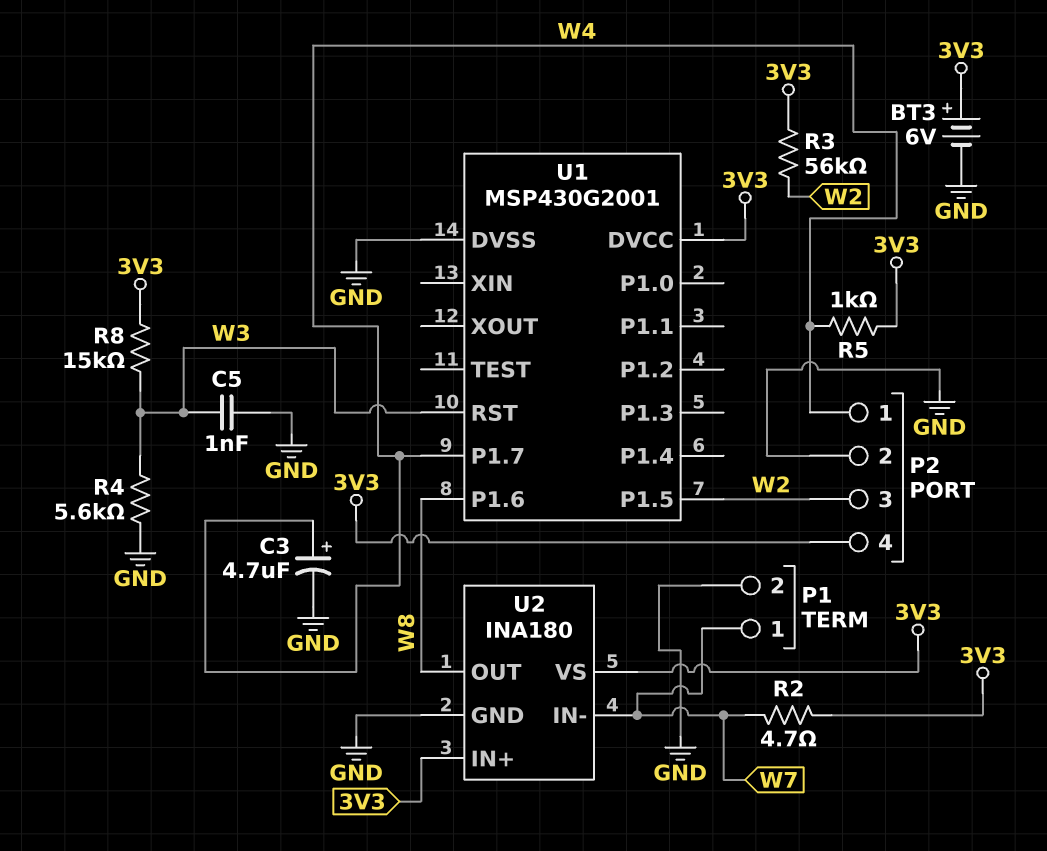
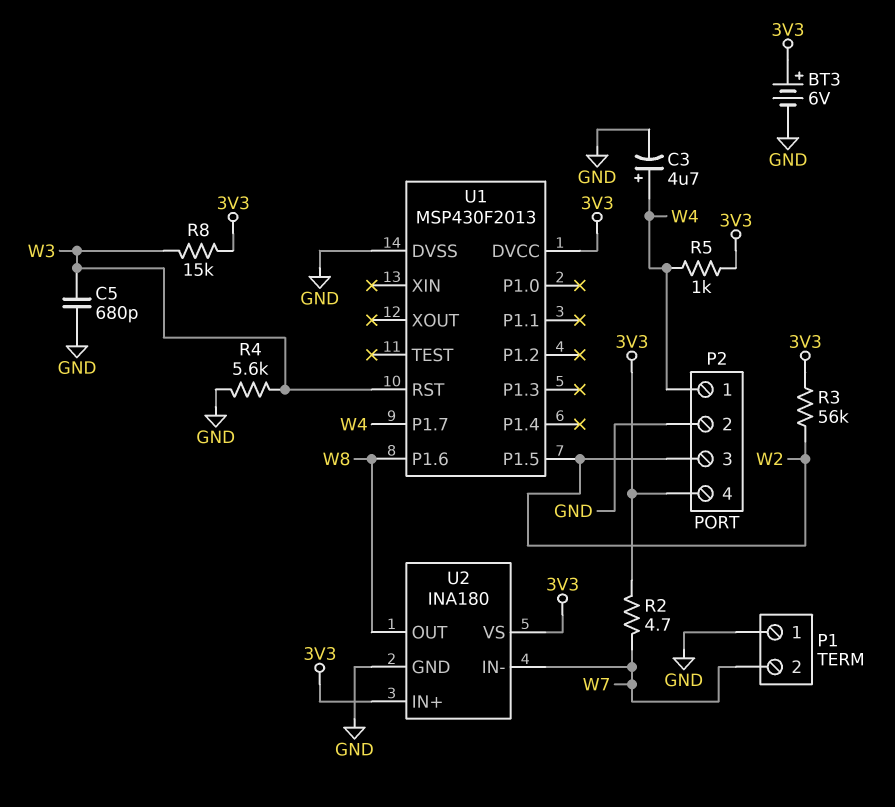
C5: 1nF (GND, W3) -> 680pF (GND, W3)
P1 pin 1: W7 -> GND
P1 pin 2: GND -> W7
U1: MSP430G2001 -> MSP430F2013

